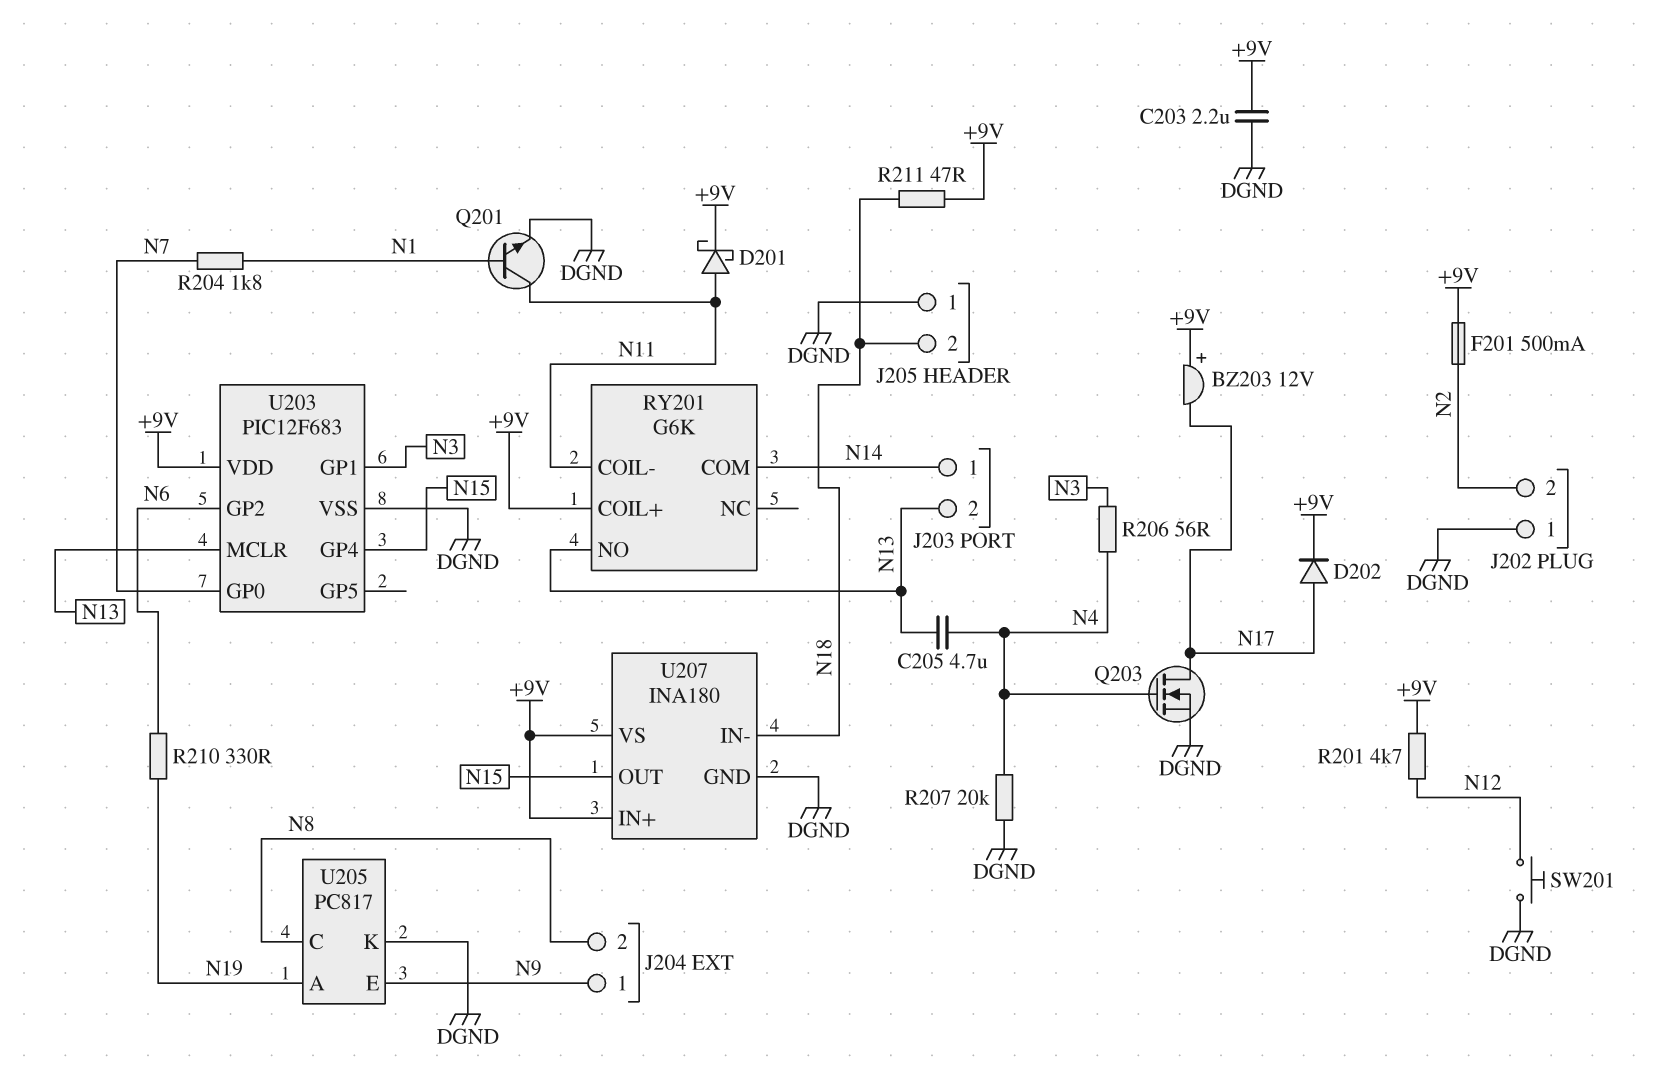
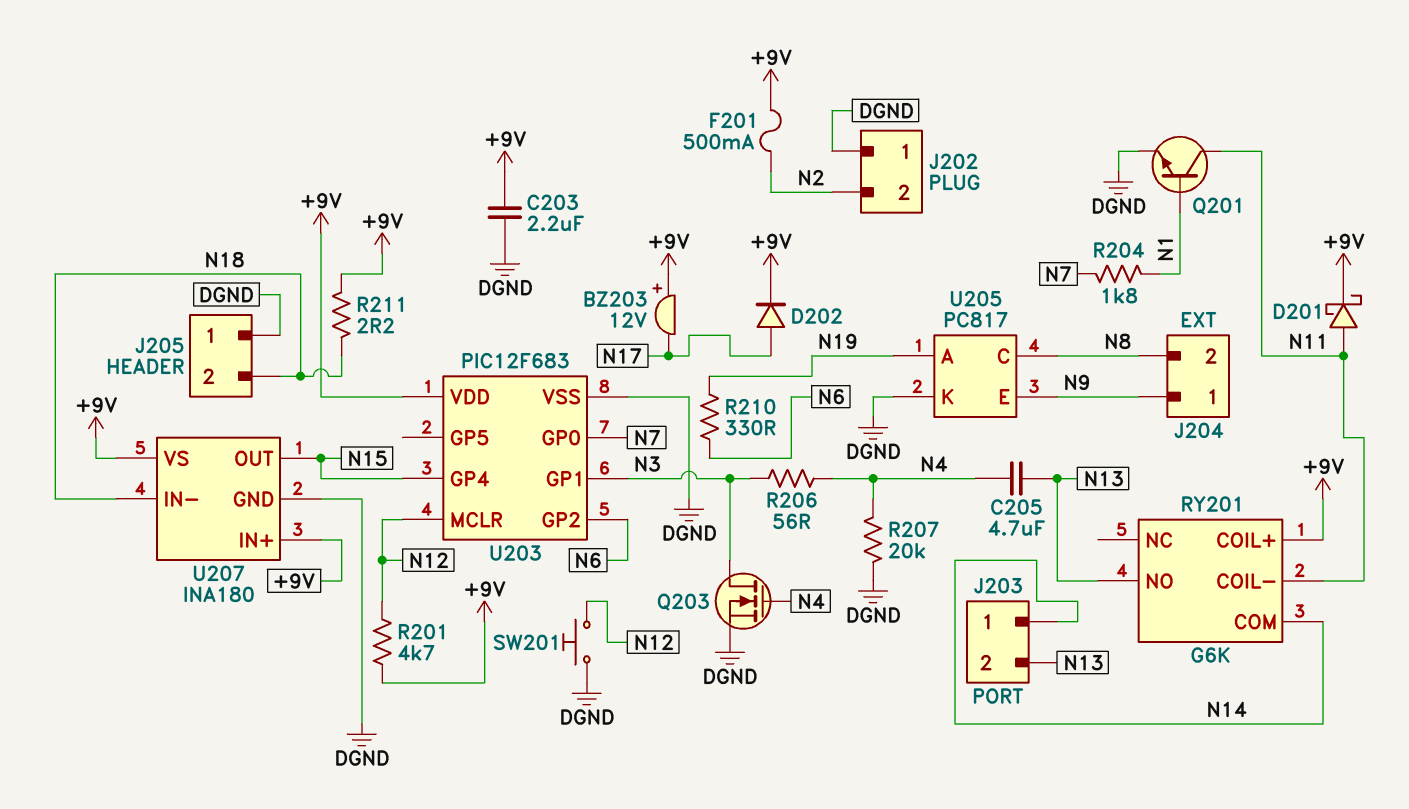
Q203: NMOS (G N4, D N17, S DGND) -> NMOS (G N4, D N3, S DGND)
R211: 47 (+9V, N18) -> 2.2 (+9V, N18)
U203 pin MCLR: N13 -> N12

